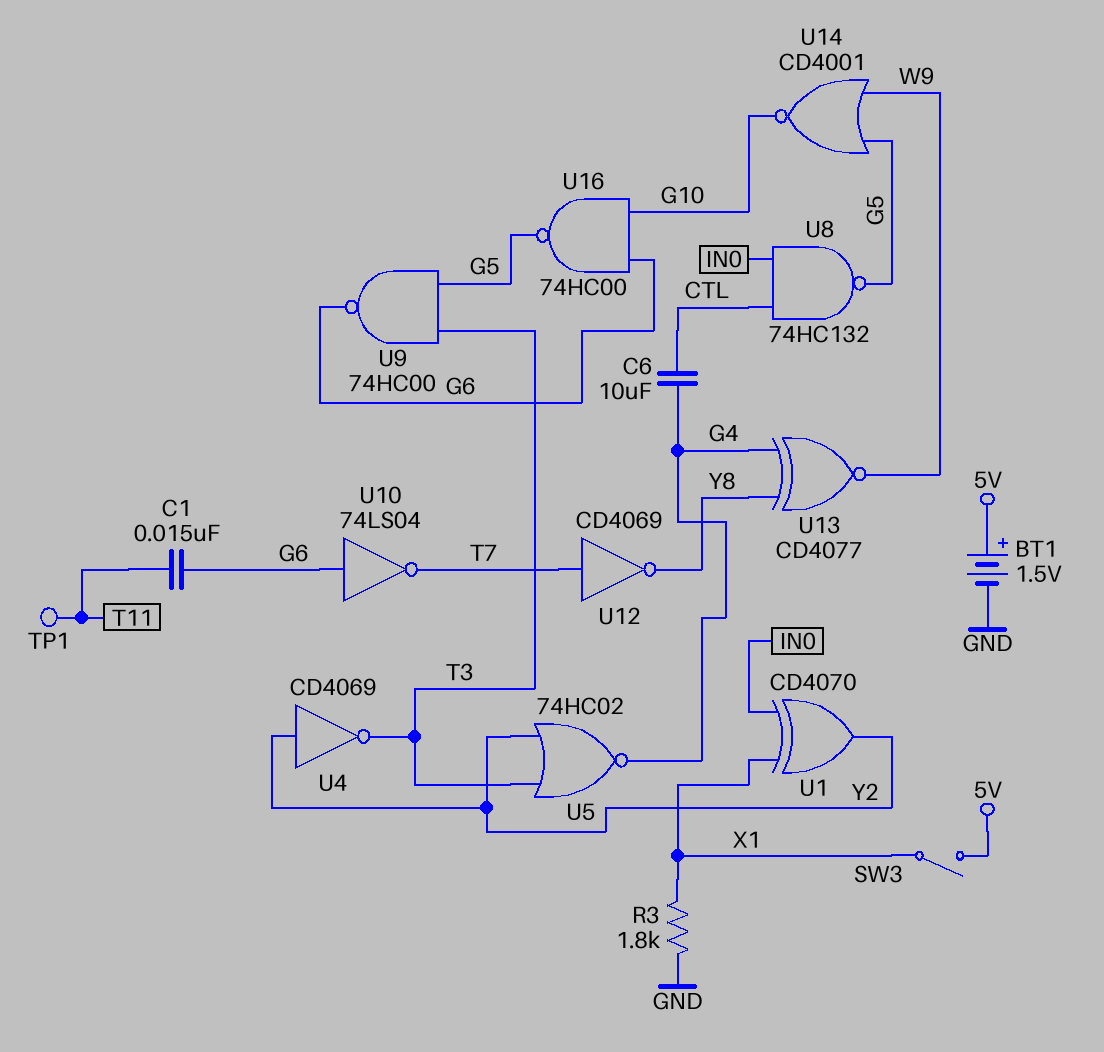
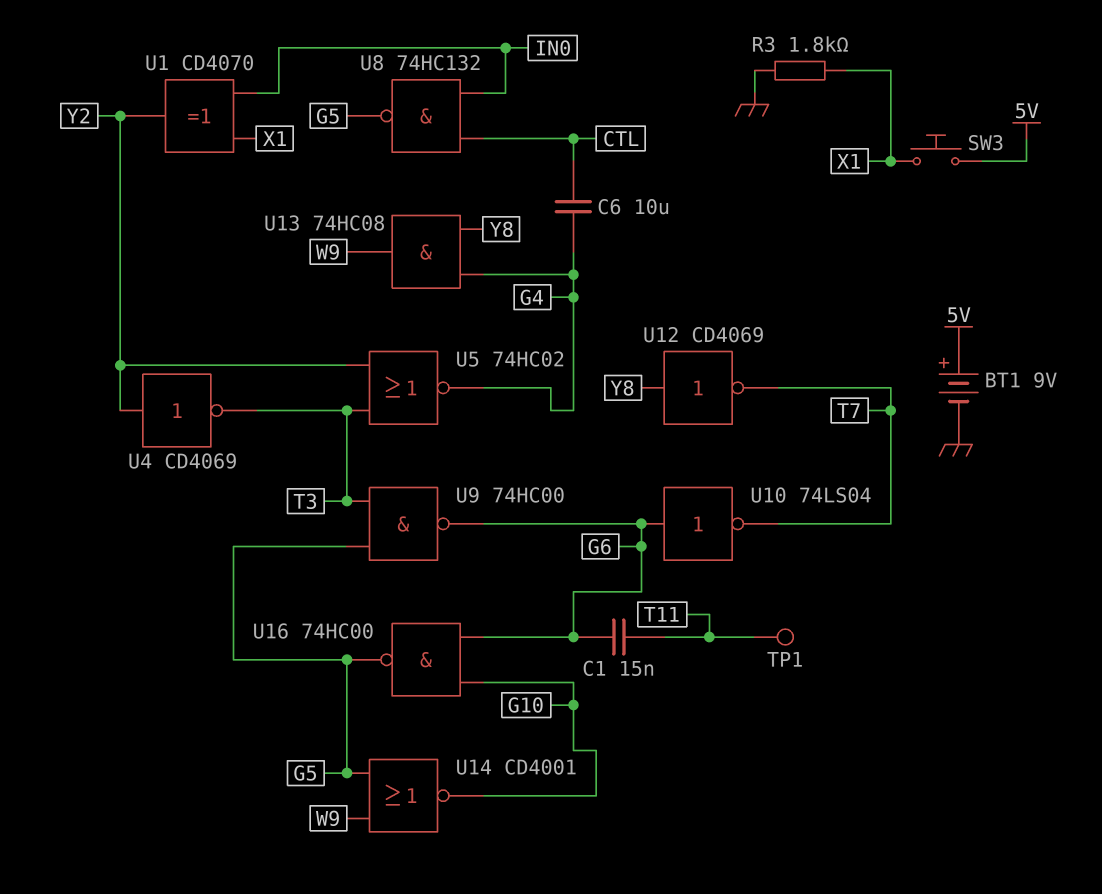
BT1: 1.5V (plus 5V, minus GND) -> 9V (plus 5V, minus GND)
SW3: switch (5V, X1) -> button (5V, X1)
U12: NOT CD4069 (in T7, out Y8) -> NOT CD4069 (in Y8, out T7)
U13: XNOR CD4077 (in G4, in Y8, out W9) -> AND 74HC08 (in G4, in Y8, out W9)

